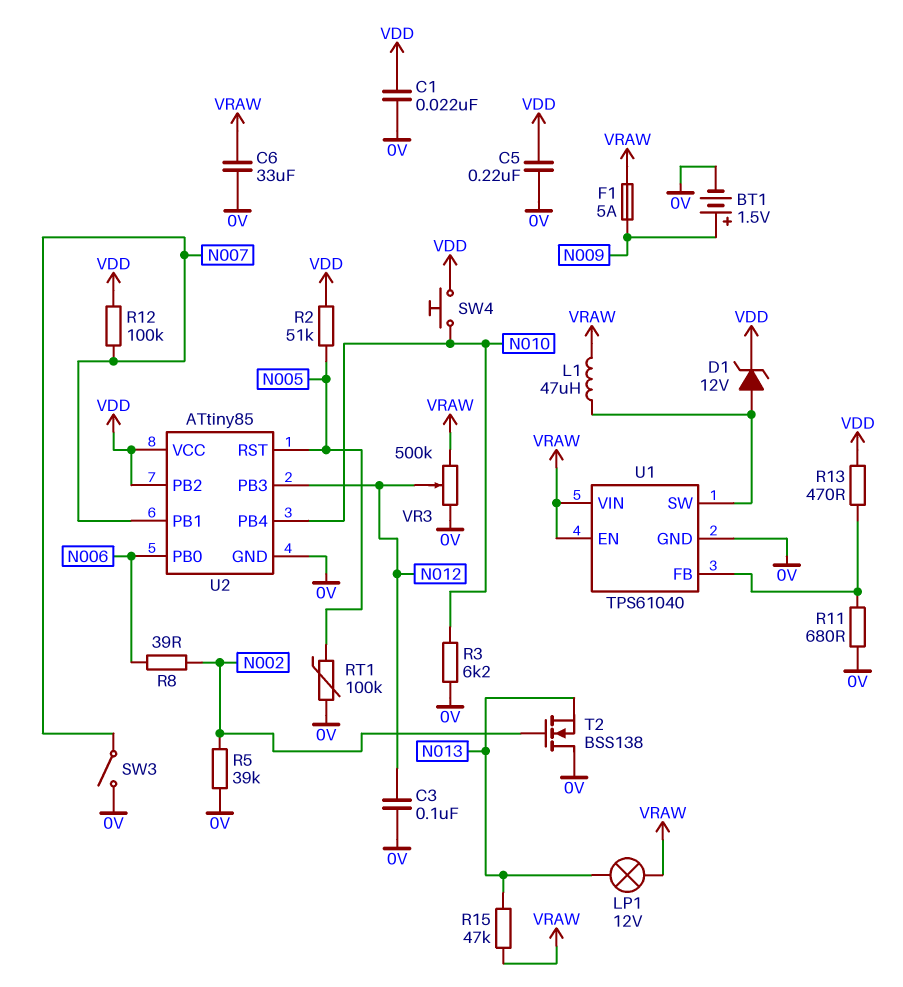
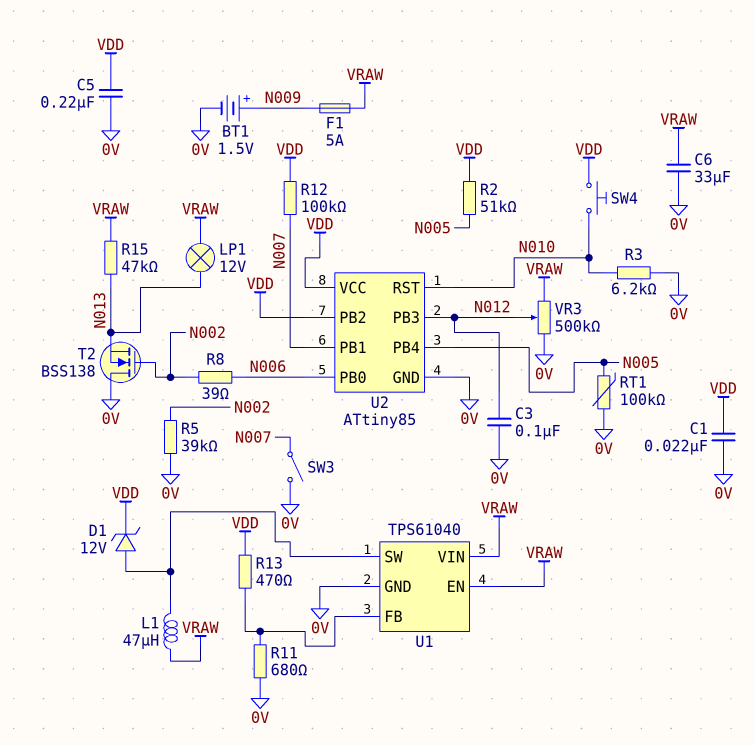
U2 pin PB4: N010 -> N005
U2 pin RST: N005 -> N010

